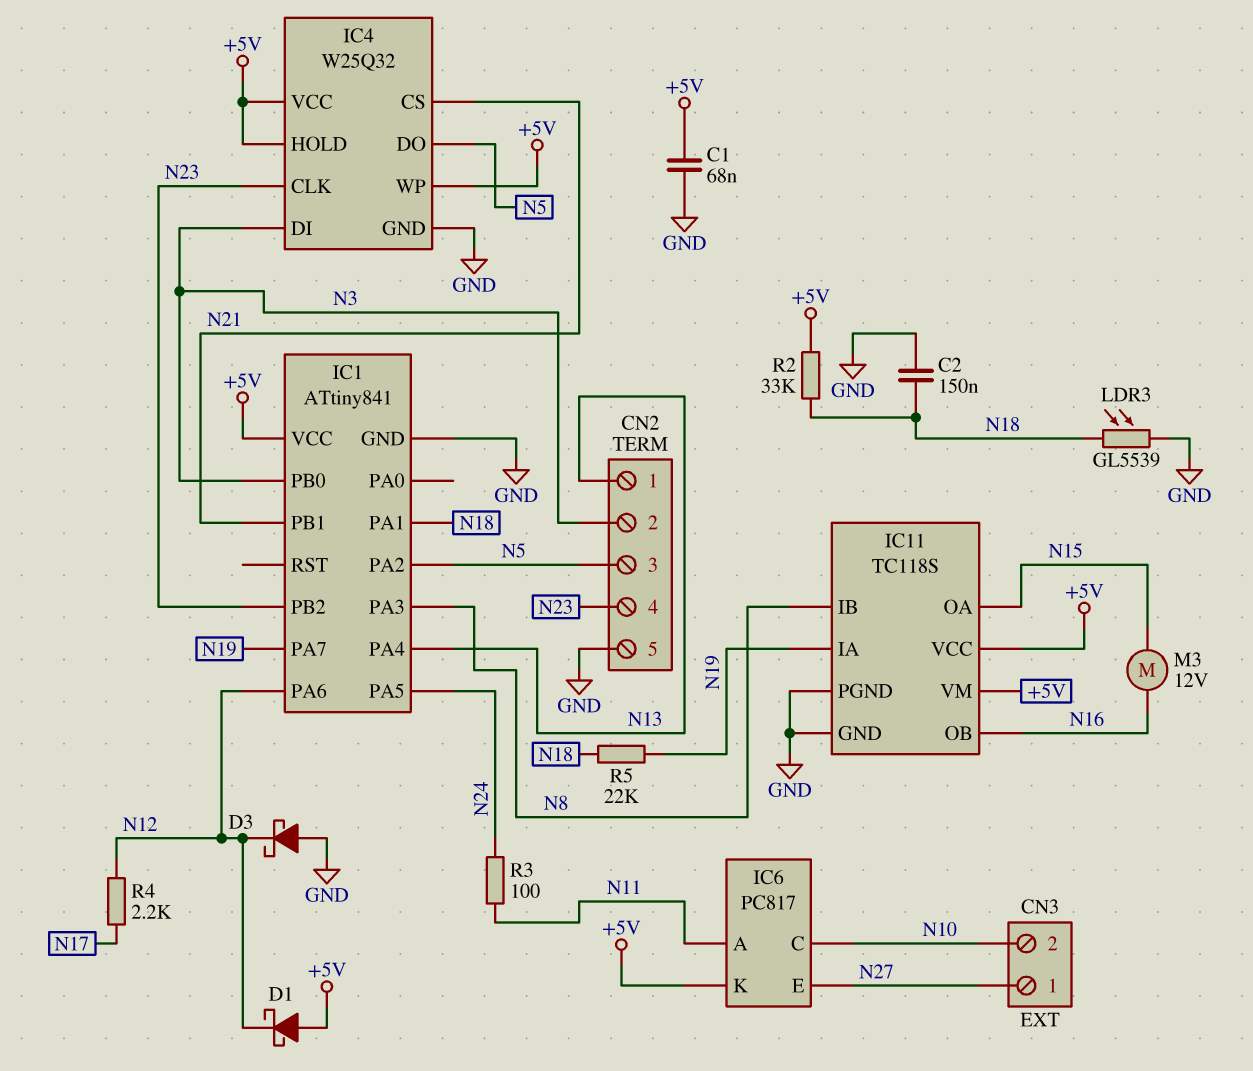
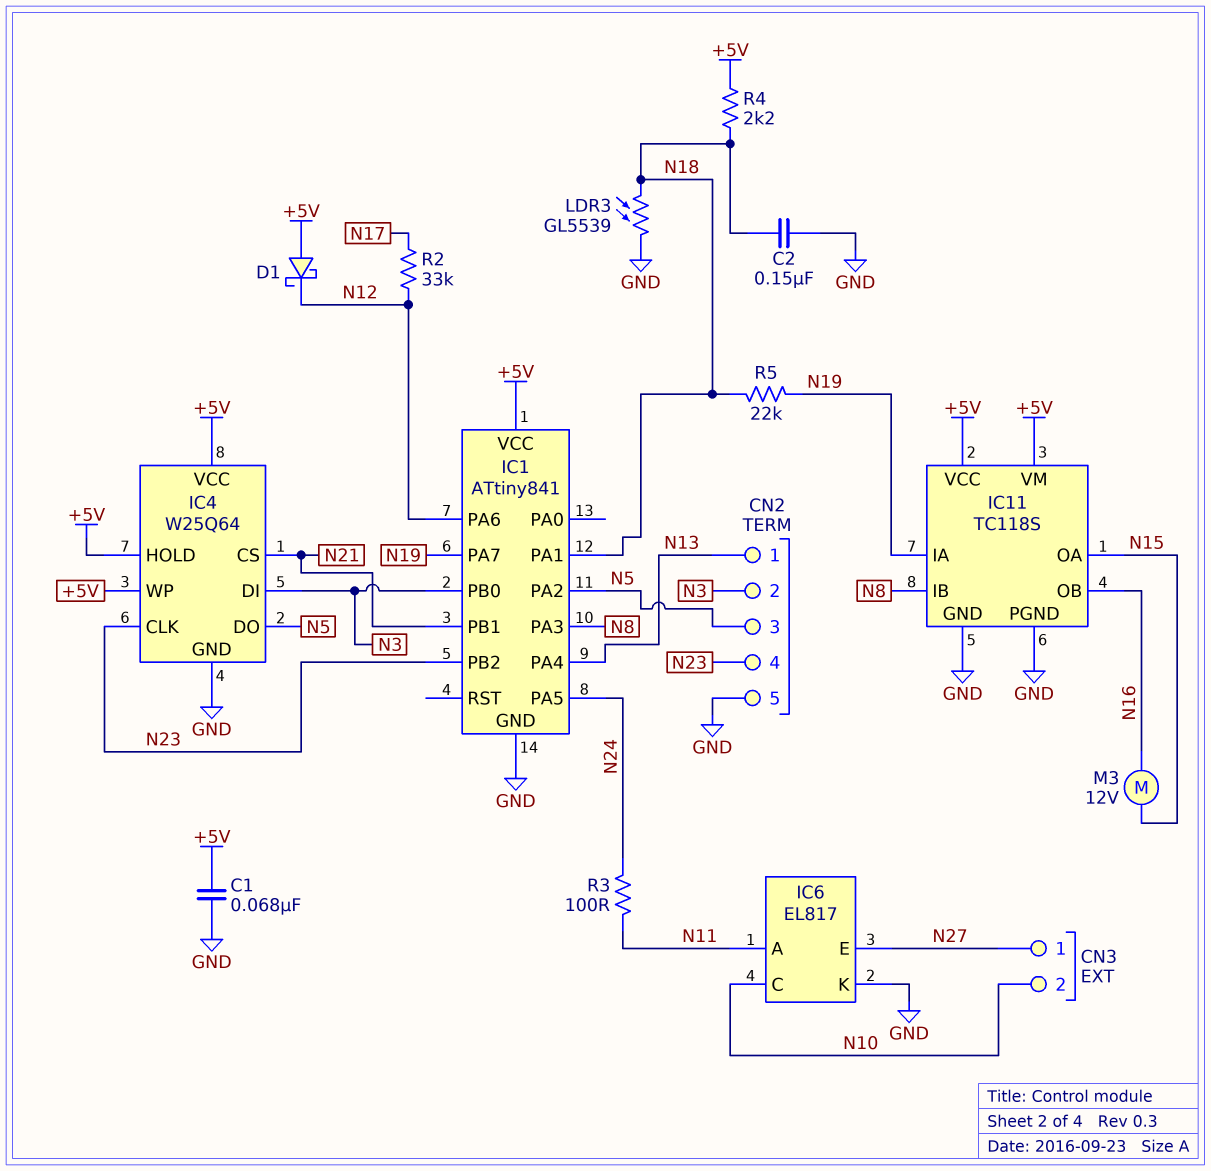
D3: schottky (A GND, K N12) -> none
IC4: W25Q32 -> W25Q64
IC6: PC817 -> EL817
IC6 pin K: +5V -> GND
R2: 33k (+5V, N18) -> 33k (N12, N17)
R4: 2.2k (N12, N17) -> 2.2k (+5V, N18)

